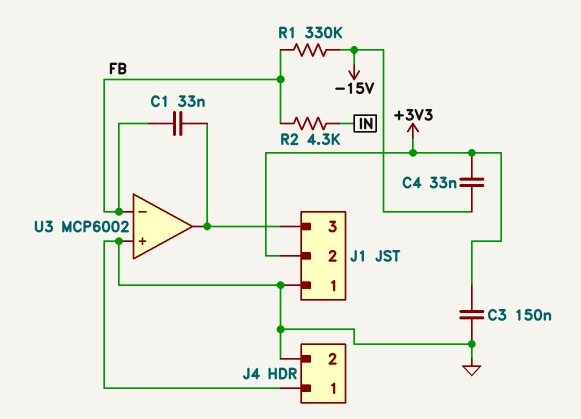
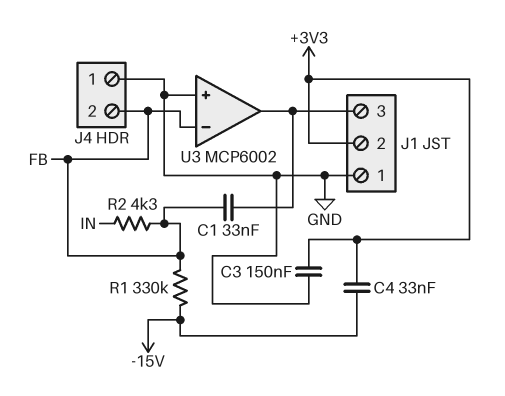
J4 pin 2: GND -> FB

